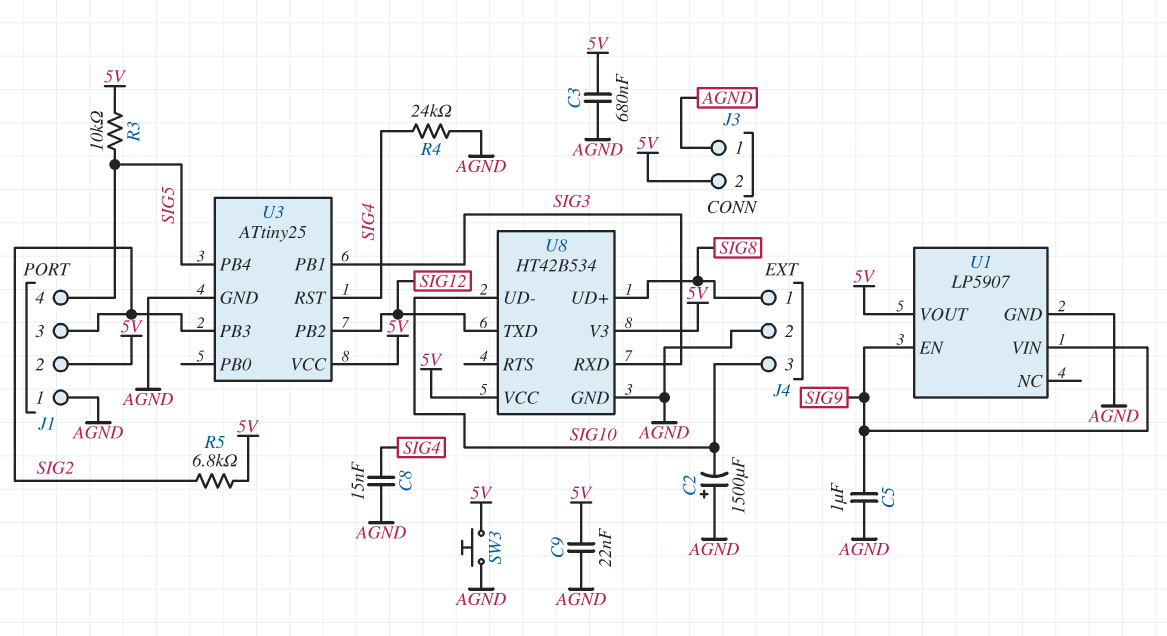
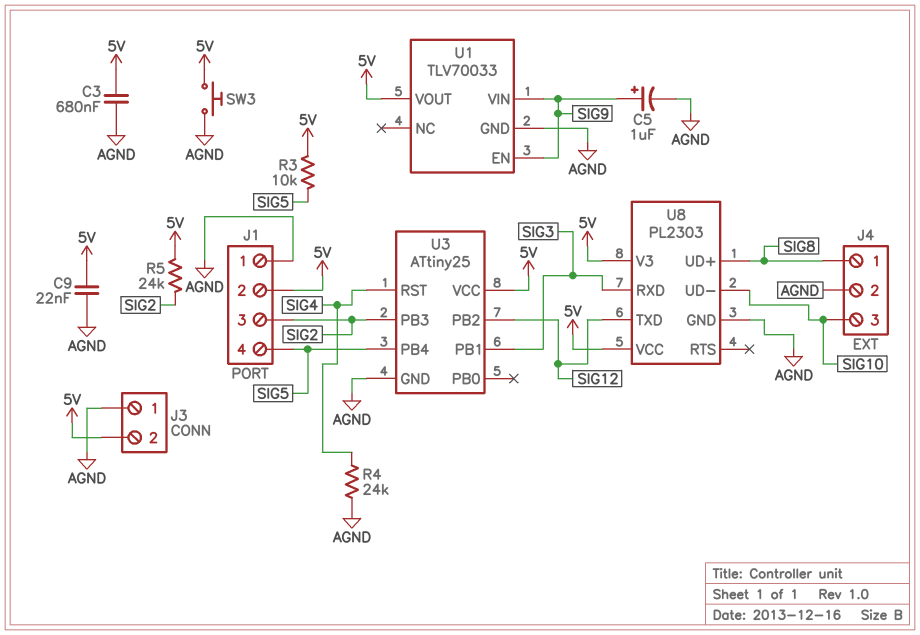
C2: 1500uF (plus AGND, minus SIG10) -> none
C5: 1uF (AGND, SIG9) -> 1uF (plus SIG9, minus AGND)
C8: 15nF (AGND, SIG4) -> none
R5: 6.8k (5V, SIG2) -> 24k (5V, SIG2)
U1: LP5907 -> TLV70033
U8: HT42B534 -> PL2303

